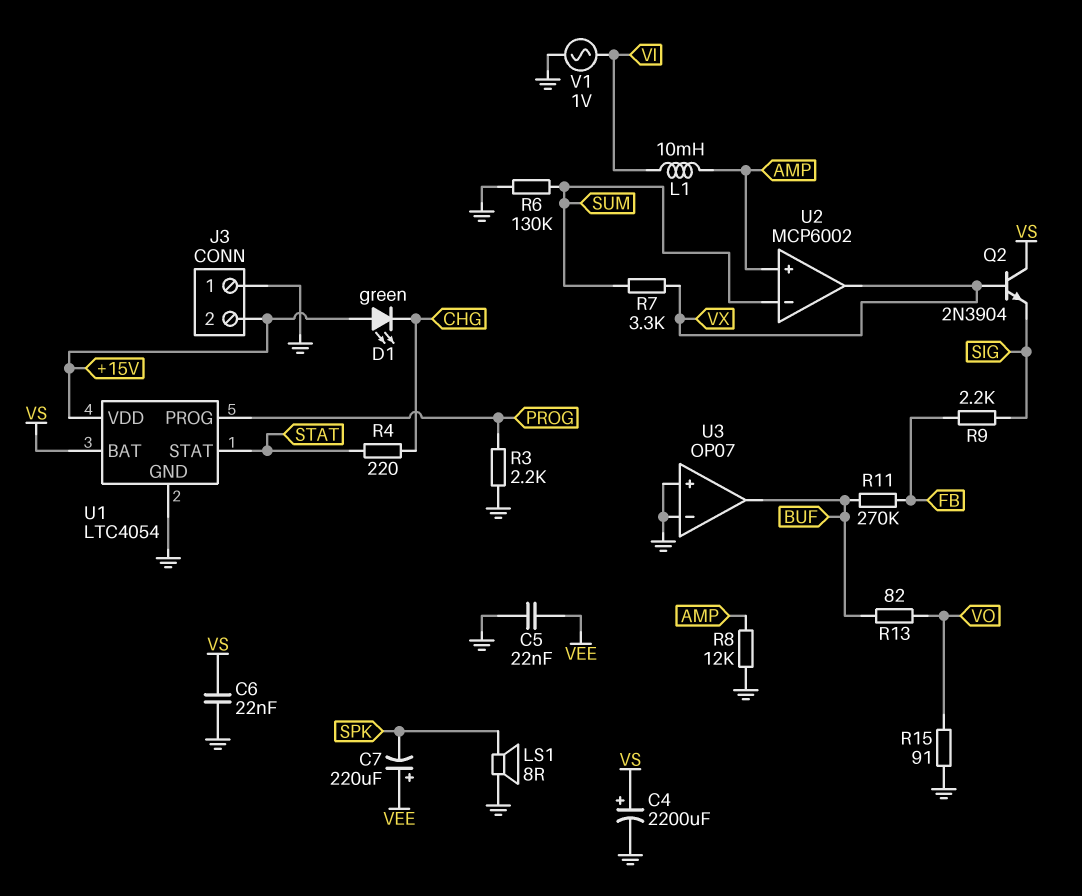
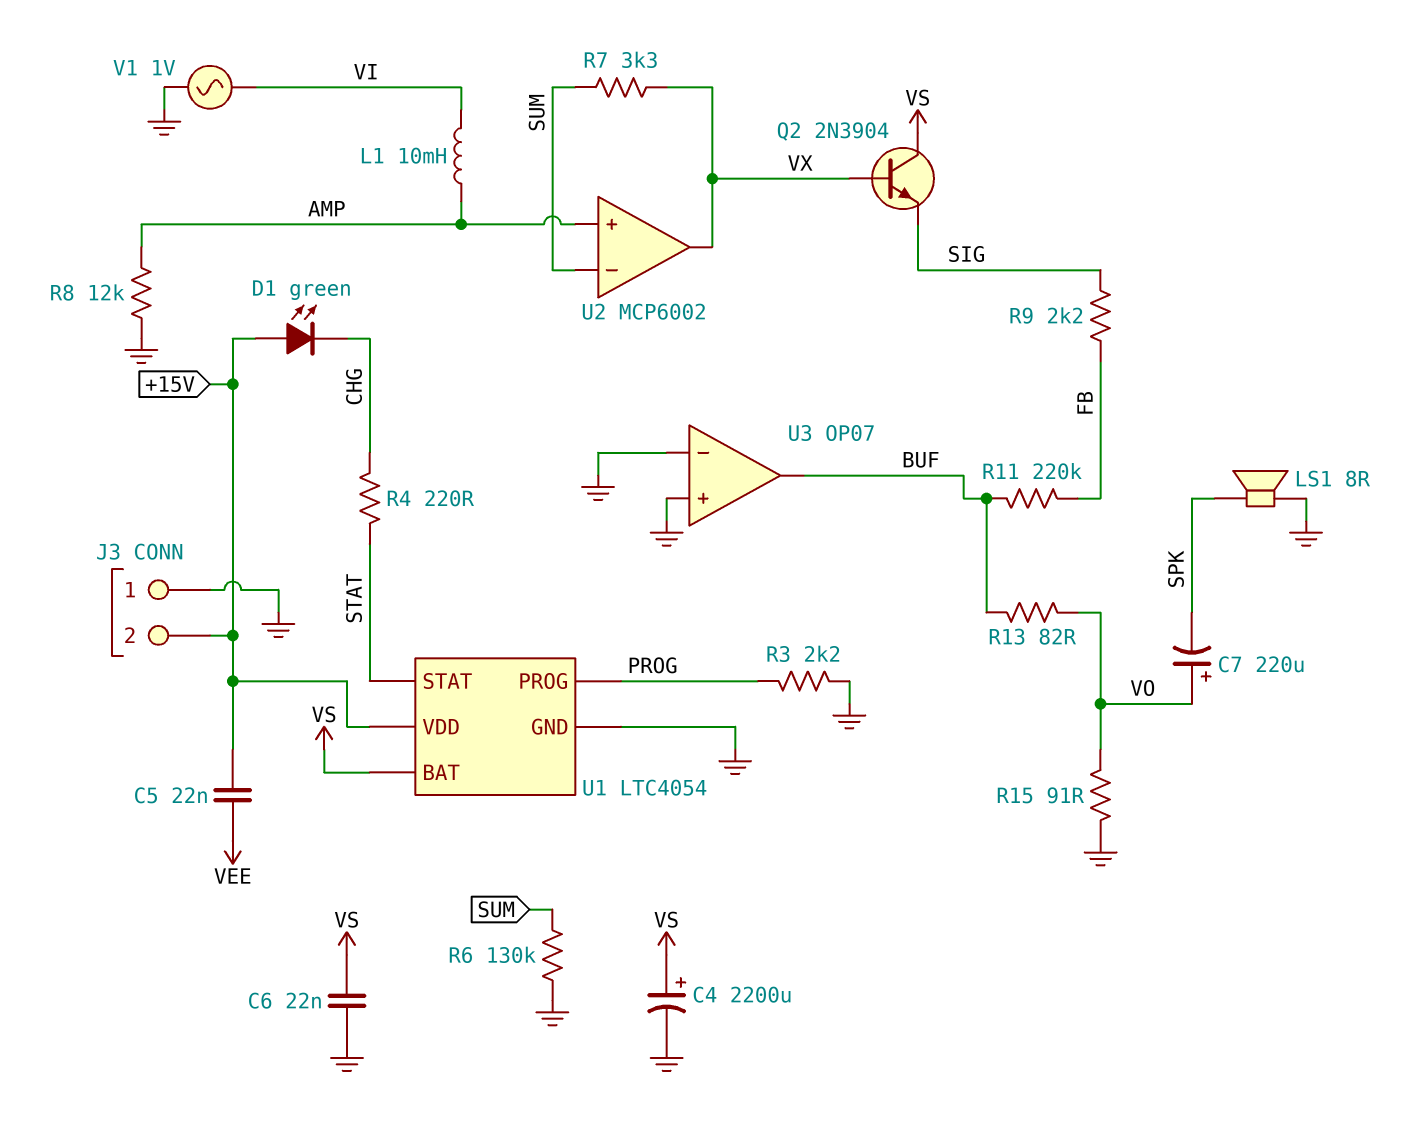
C5: 22nF (GND, VEE) -> 22nF (+15V, VEE)
C7: 220uF (plus VEE, minus SPK) -> 220uF (plus VO, minus SPK)
R11: 270k (BUF, FB) -> 220k (BUF, FB)

